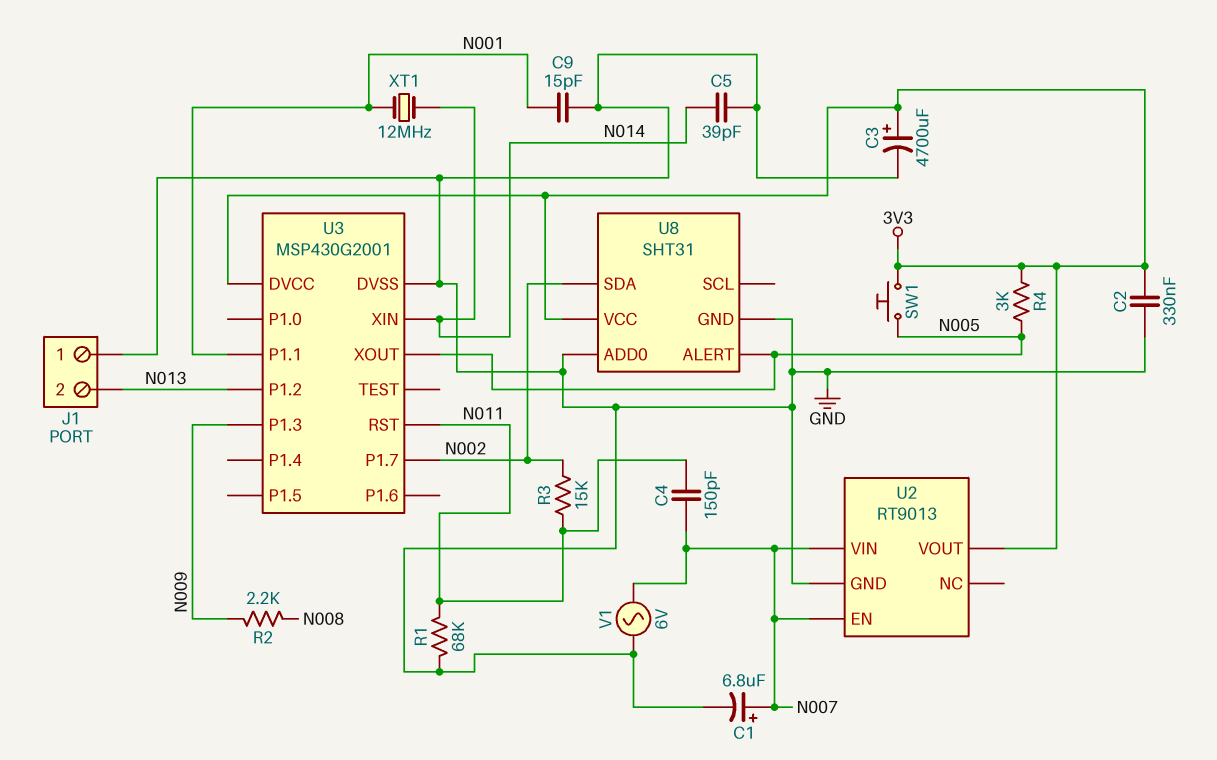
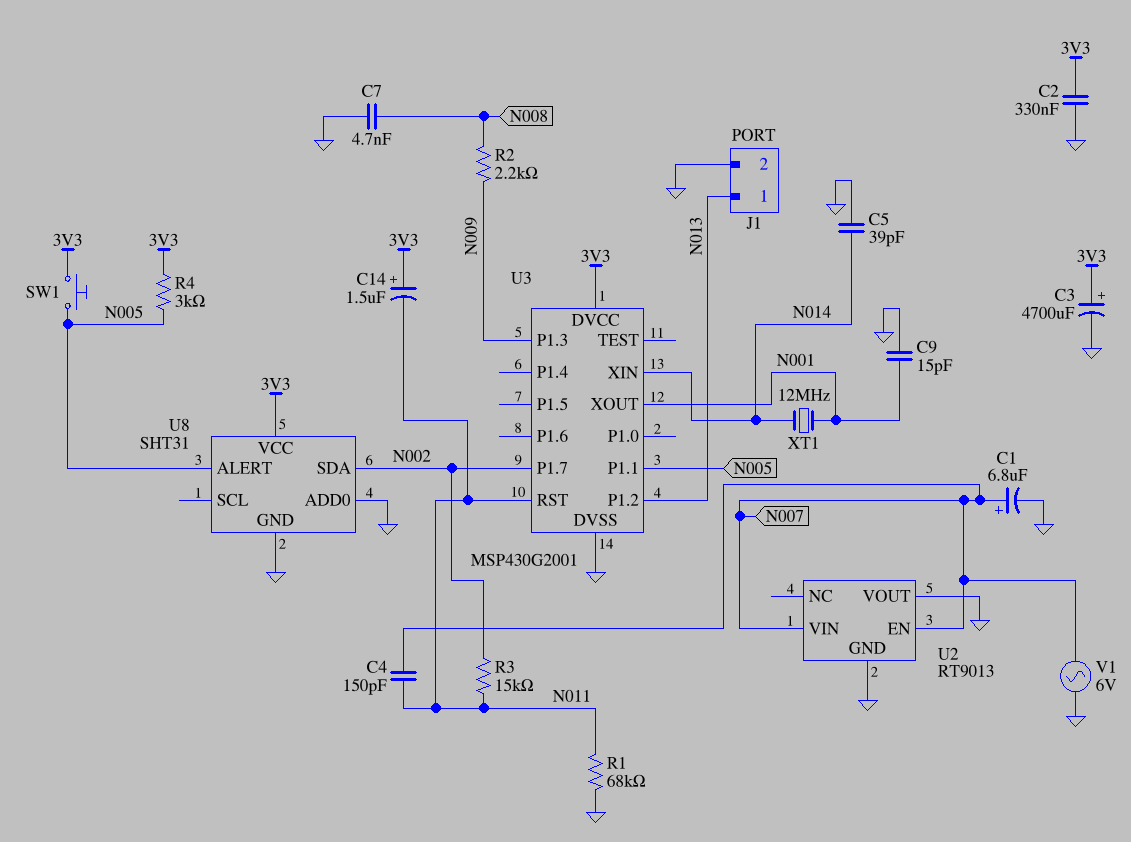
C7: none -> 4.7nF (GND, N008)
C14: none -> 1.5uF (plus 3V3, minus N011)
J1 pin 1: GND -> N013
J1 pin 2: N013 -> GND
U2 pin VOUT: 3V3 -> GND
U3 pin P1.1: N001 -> N005
U3 pin XOUT: N005 -> N001

